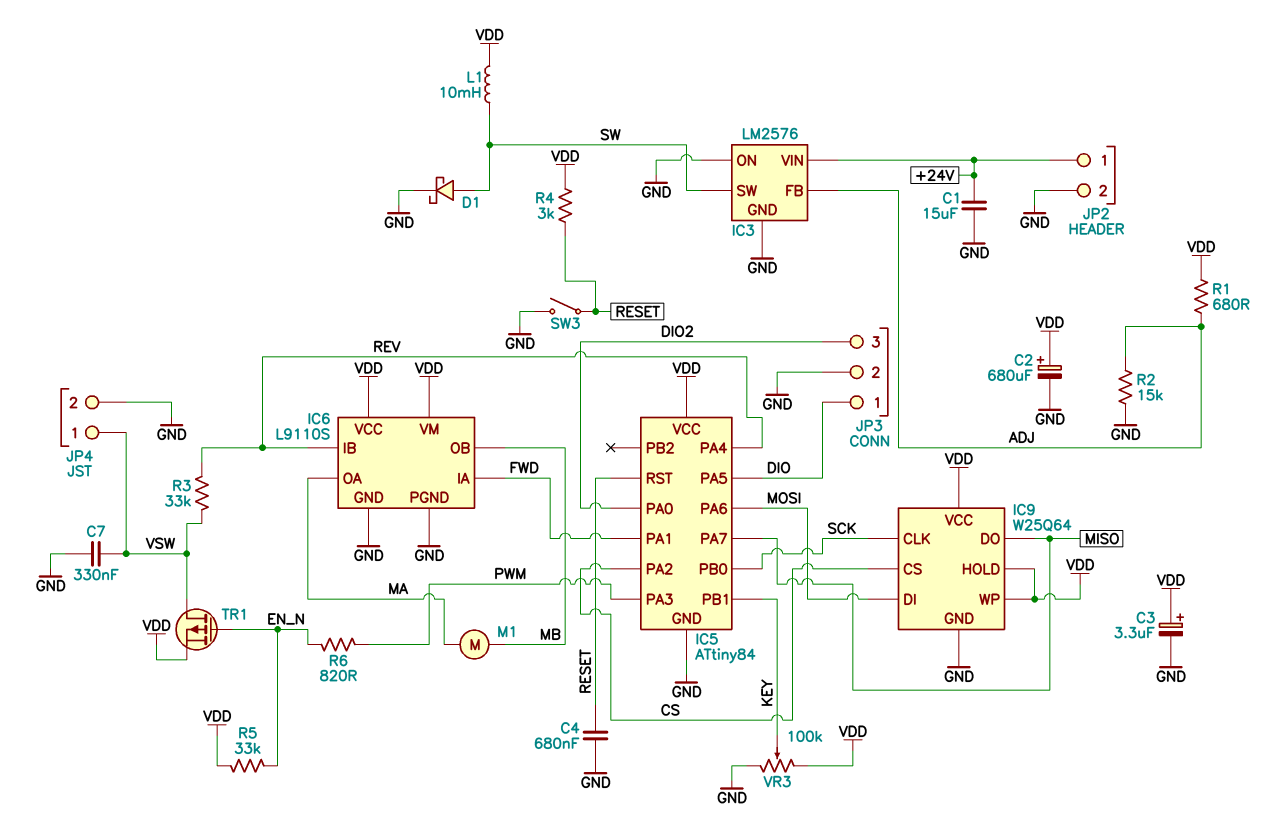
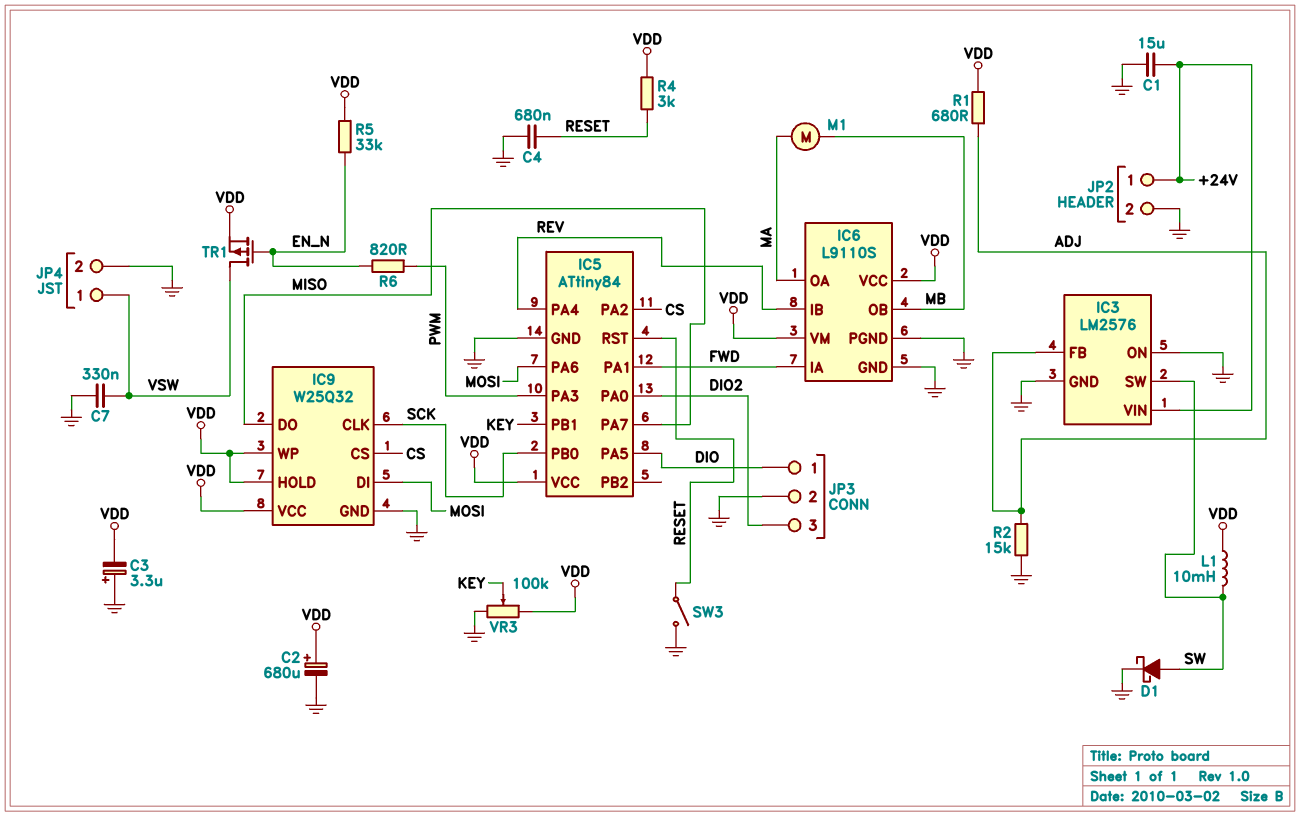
C3: 3.3uF (plus VDD, minus GND) -> 3.3uF (plus GND, minus VDD)
IC9: W25Q64 -> W25Q32
R3: 33k (REV, VSW) -> none

